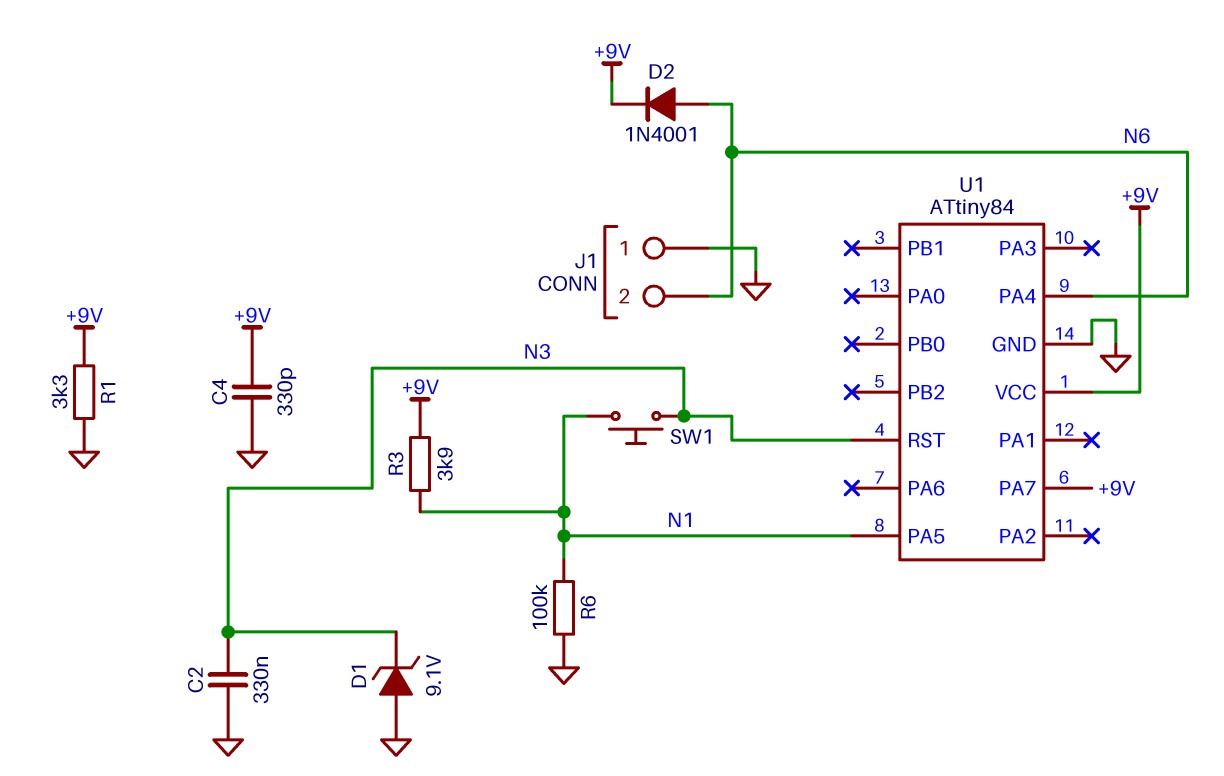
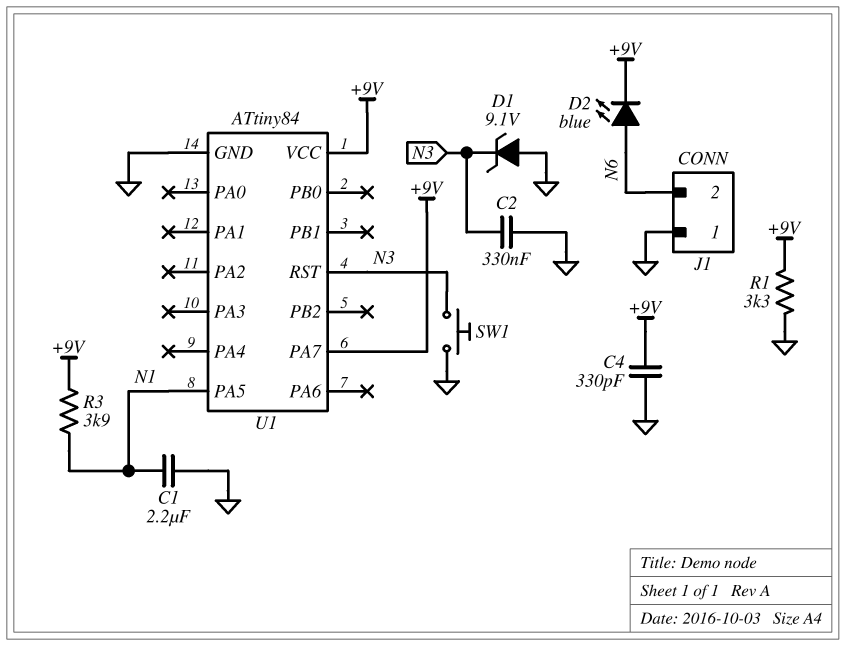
C1: none -> 2.2uF (GND, N1)
D2: diode 1N4001 (A N6, K +9V) -> LED blue (A N6, K +9V)
R6: 100k (GND, N1) -> none
SW1: button (N1, N3) -> button (GND, N3)
U1 pin PA4: N6 -> none

